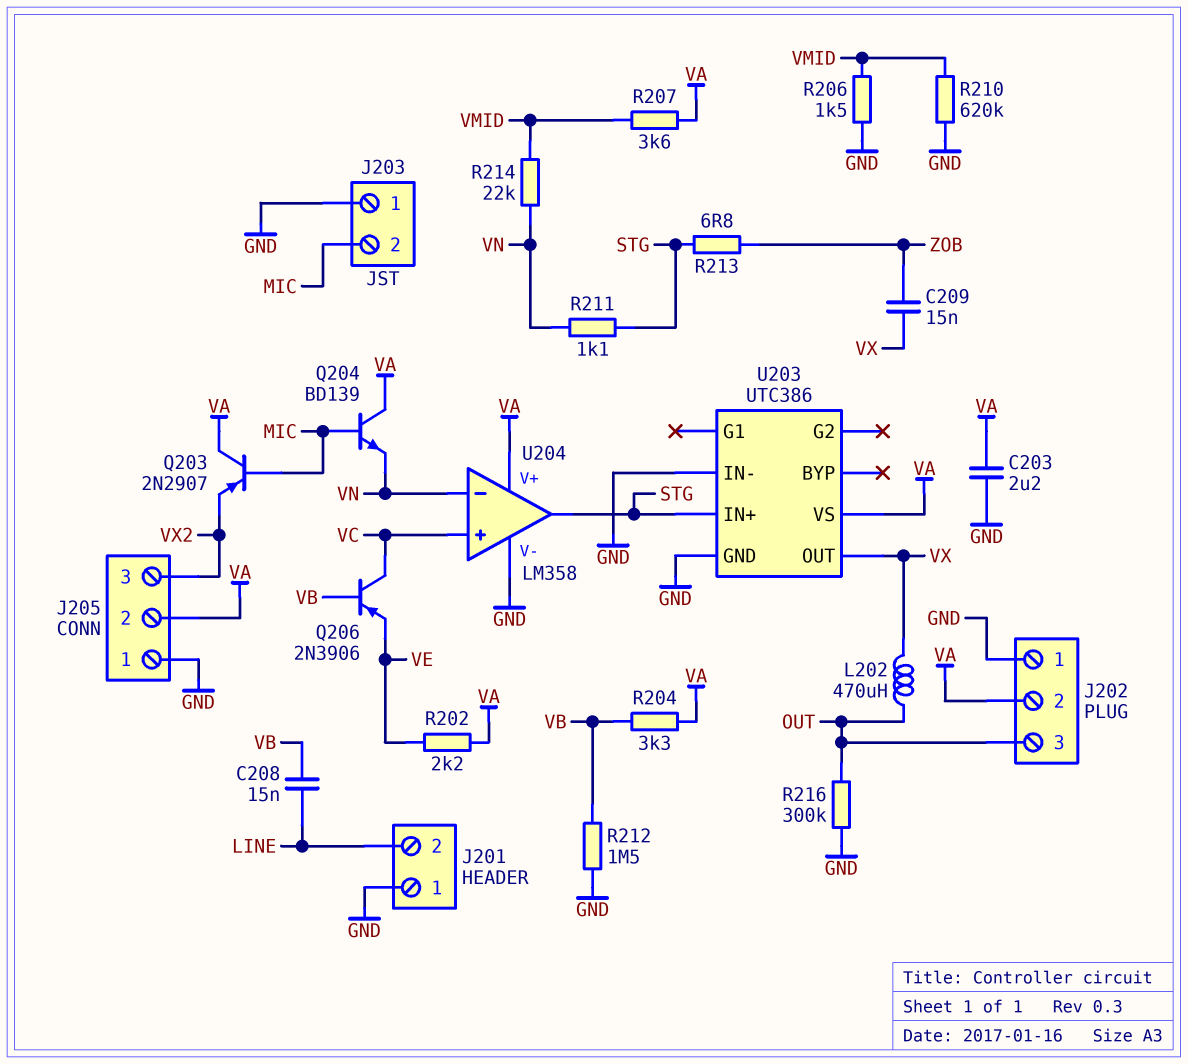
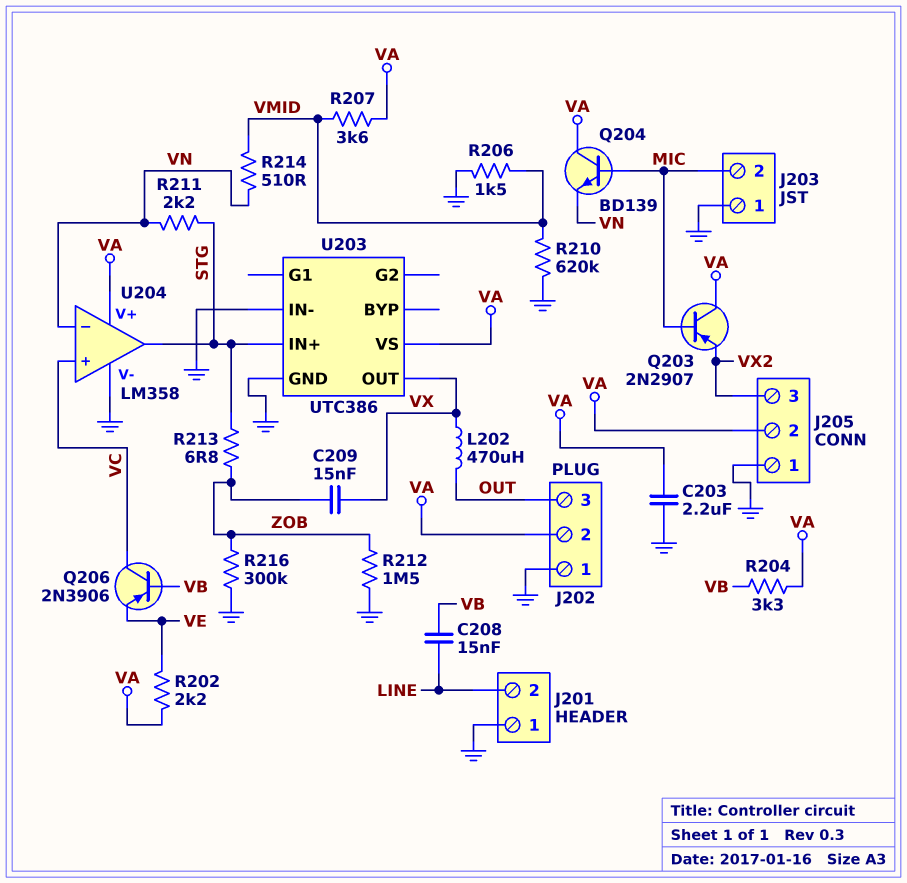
R211: 1.1k (STG, VN) -> 2.2k (STG, VN)
R212: 1.5M (GND, VB) -> 1.5M (GND, ZOB)
R214: 22k (VMID, VN) -> 510 (VMID, VN)
R216: 300k (GND, OUT) -> 300k (GND, ZOB)

